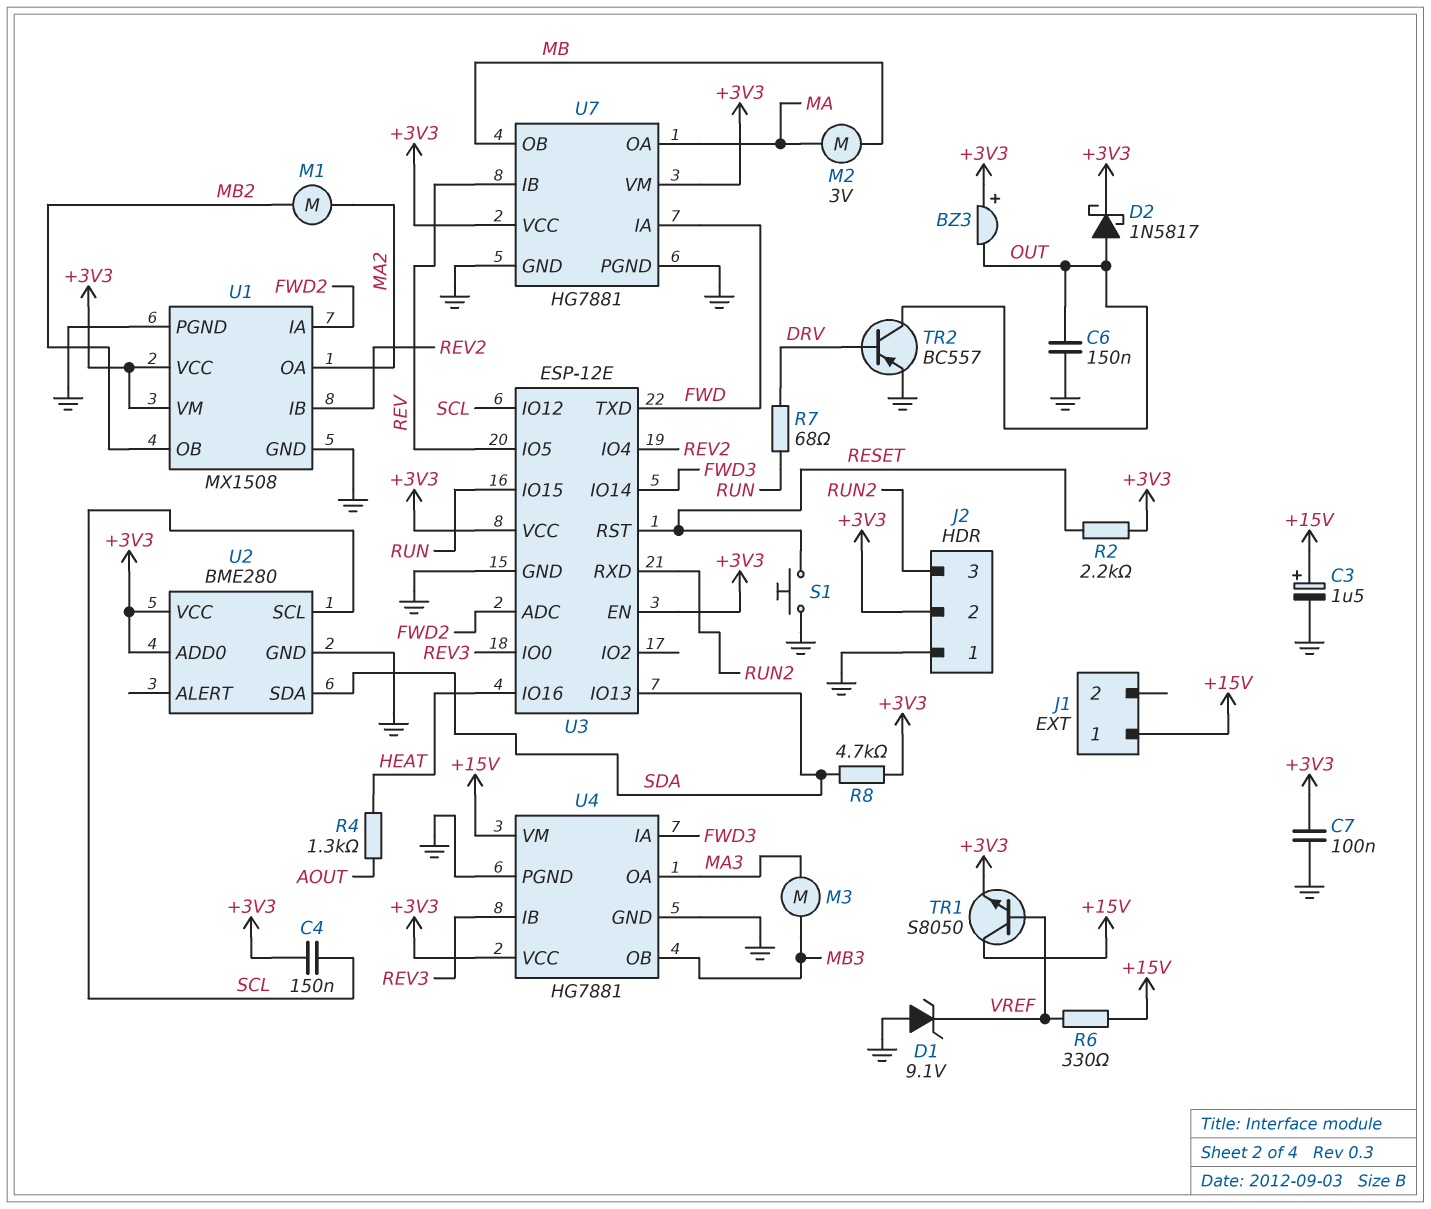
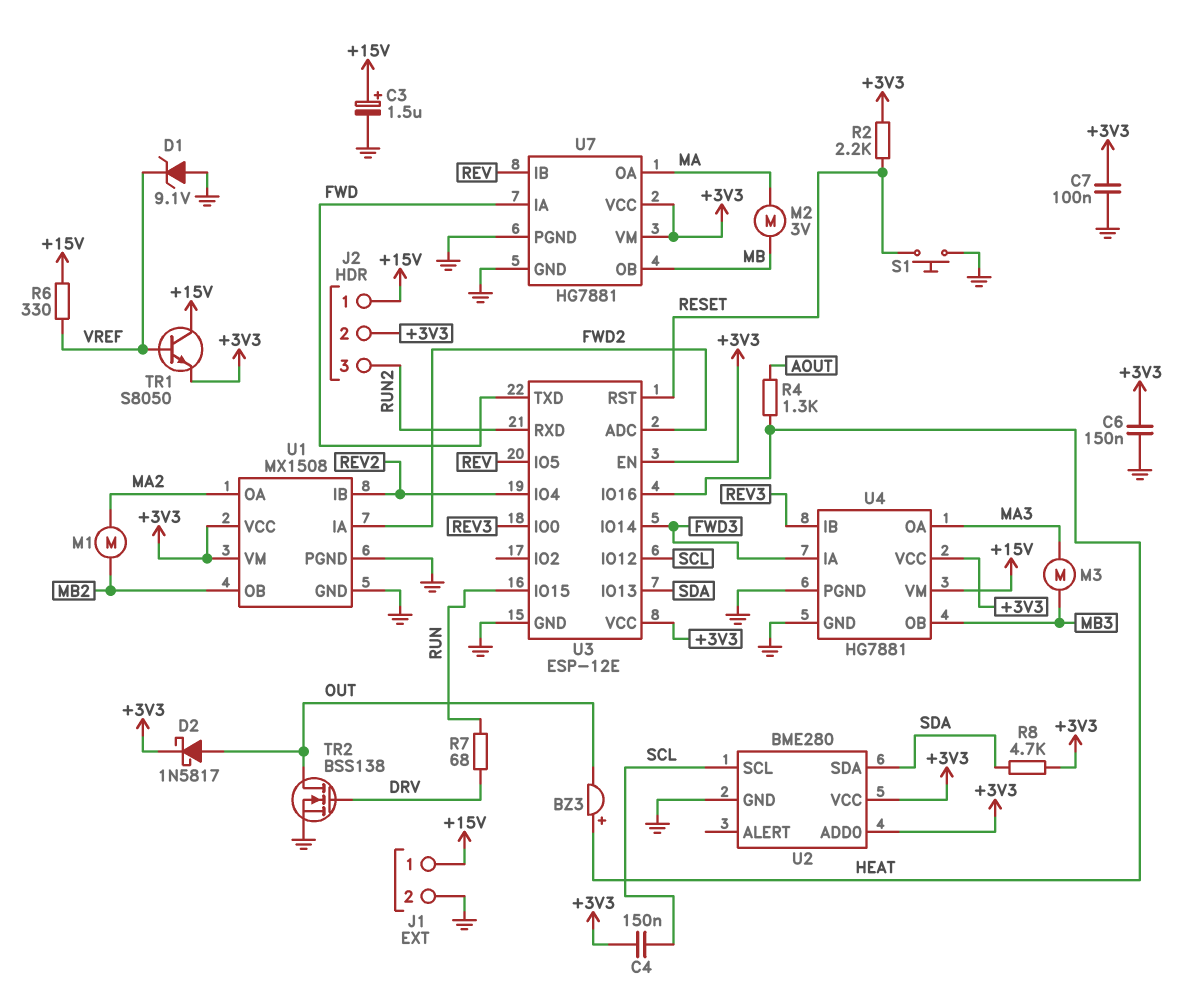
BZ3: buzzer (plus +3V3, minus OUT) -> buzzer (plus HEAT, minus OUT)
C6: 150nF (GND, OUT) -> 150nF (+3V3, GND)
J1 pin 2: none -> GND
J2 pin 1: GND -> +15V
TR2: PNP BC557 (B DRV, C OUT, E GND) -> NMOS BSS138 (G DRV, D OUT, S GND)

